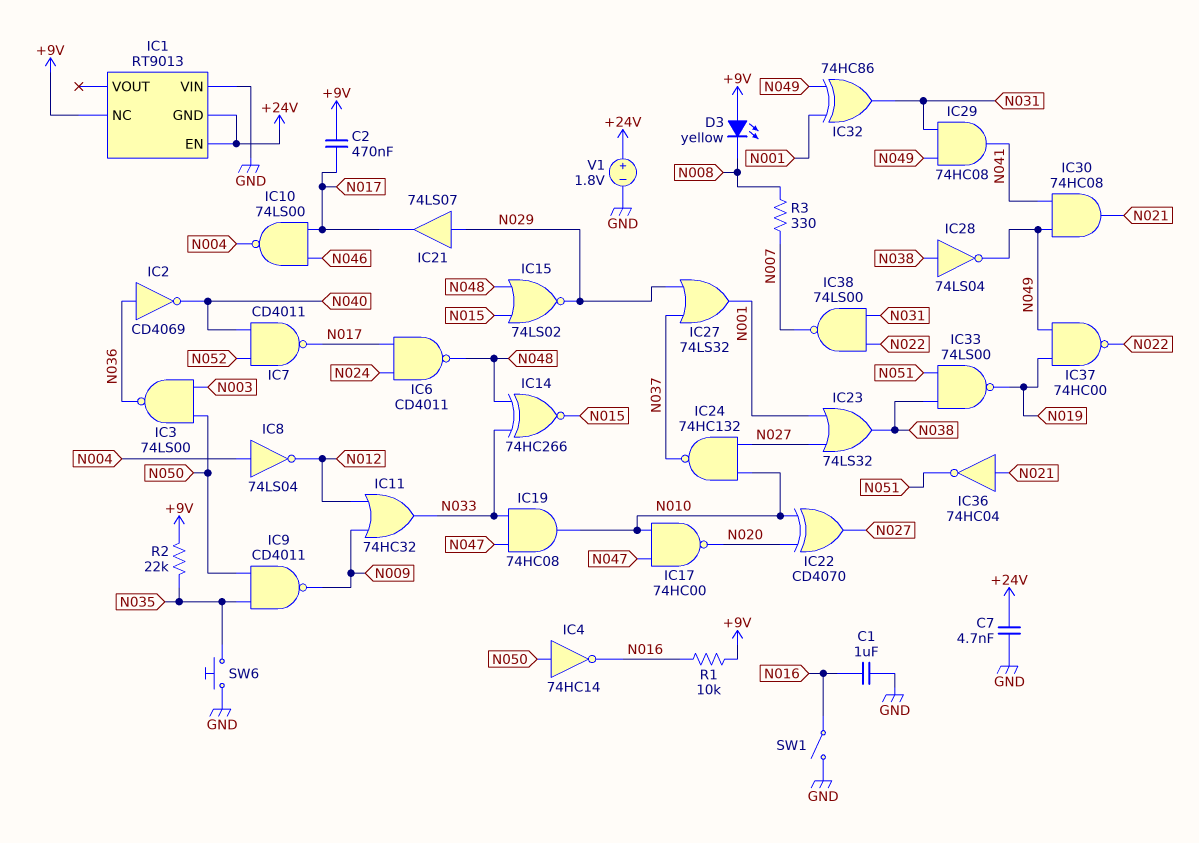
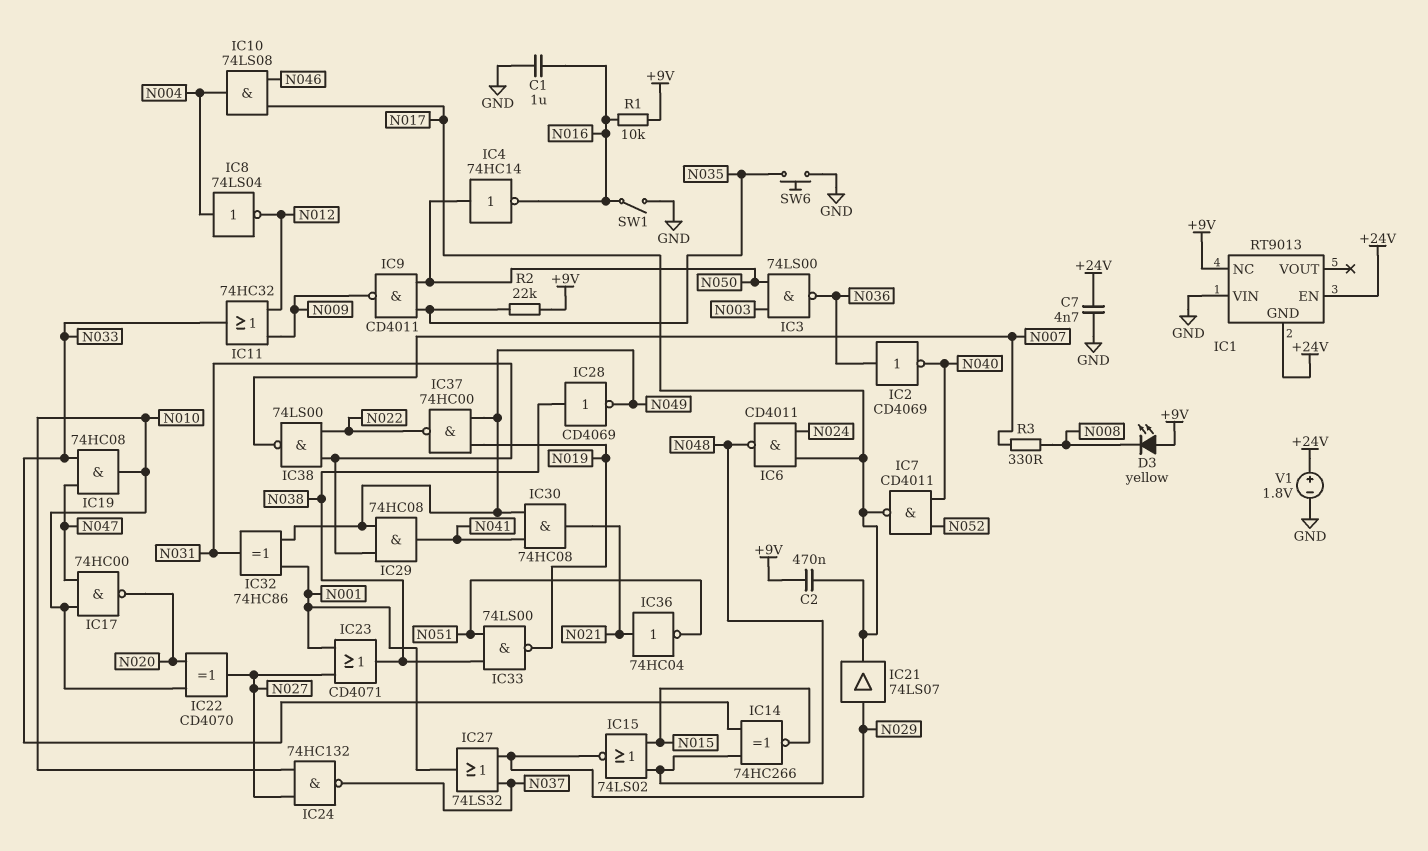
IC10: NAND 74LS00 (in N017, in N046, out N004) -> AND 74LS08 (in N017, in N046, out N004)
IC23: OR 74LS32 (in N001, in N027, out N038) -> OR CD4071 (in N001, in N027, out N038)
IC28: NOT 74LS04 (in N038, out N049) -> NOT CD4069 (in N038, out N049)

